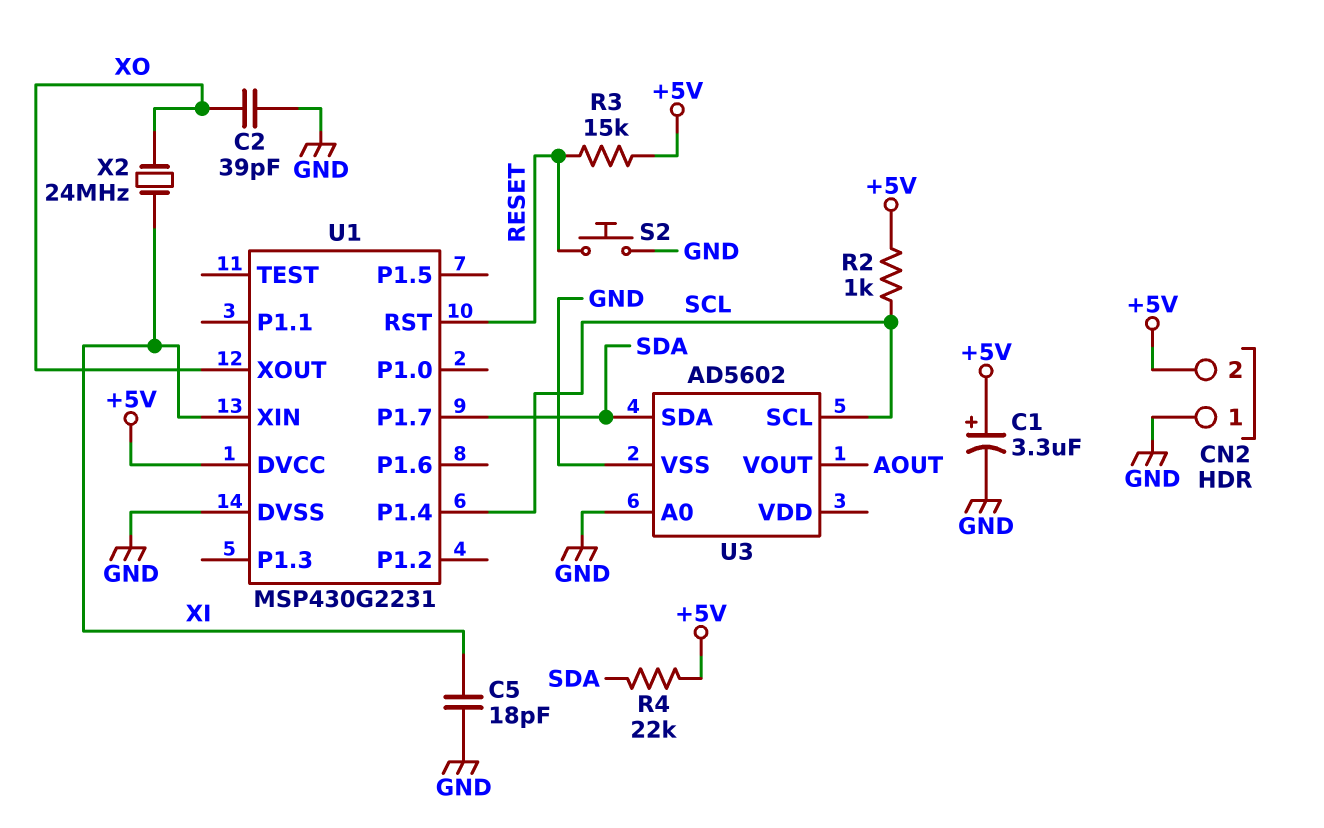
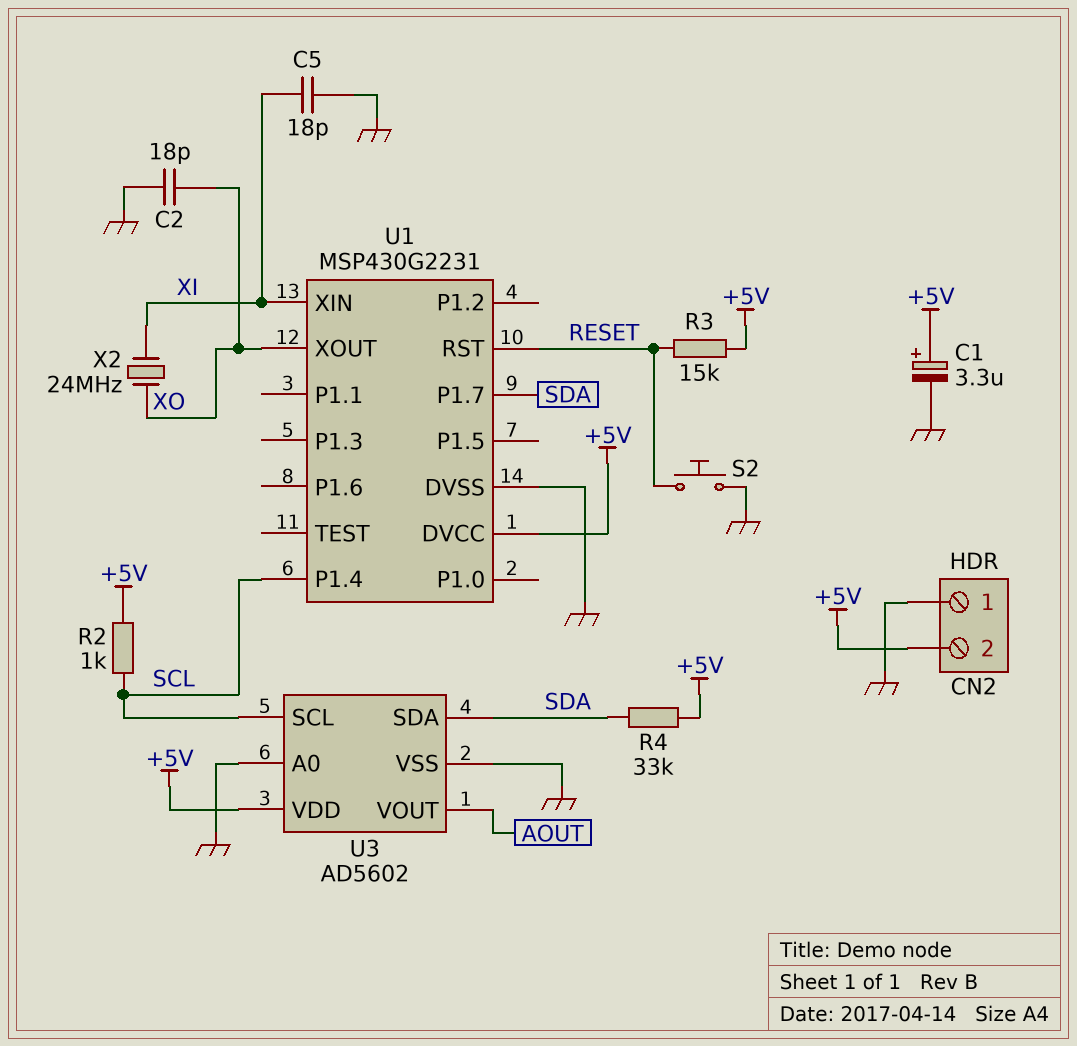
C2: 39pF (GND, XO) -> 18pF (GND, XO)
R4: 22k (+5V, SDA) -> 33k (+5V, SDA)
U3 pin VDD: none -> +5V

